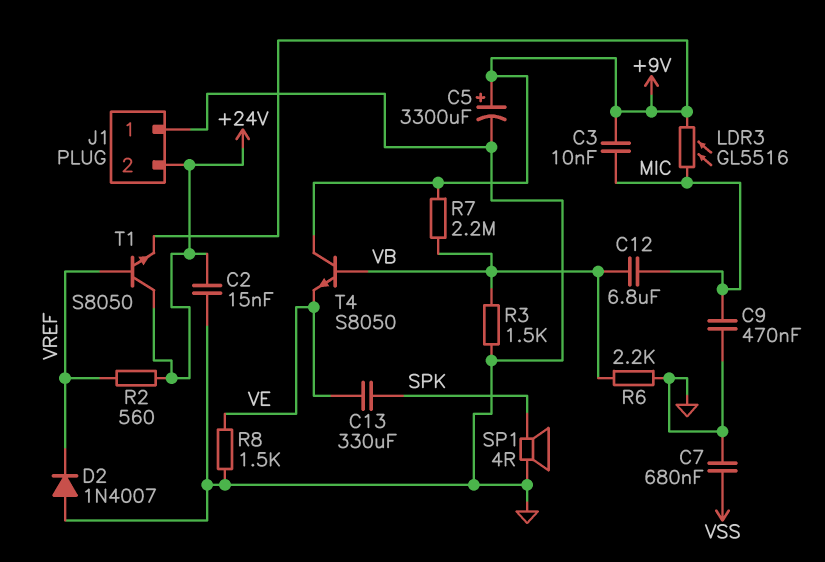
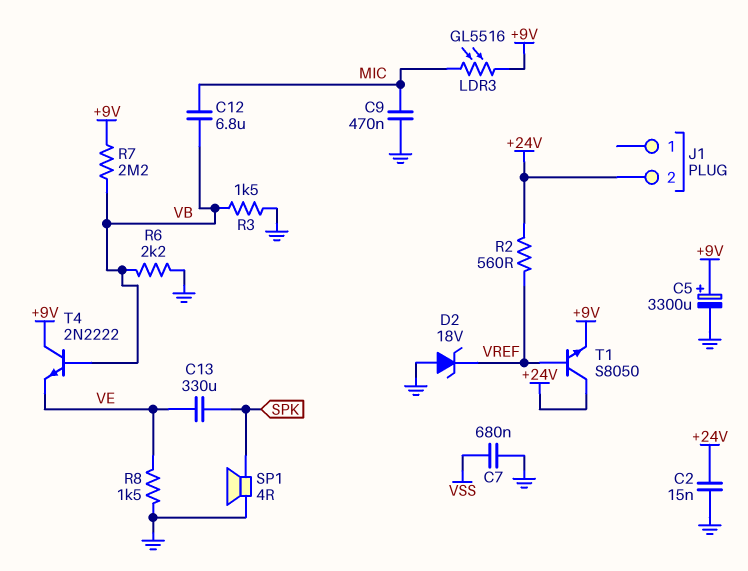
C3: 10nF (+9V, MIC) -> none
D2: diode 1N4007 (A GND, K VREF) -> zener 18V (A GND, K VREF)
J1 pin 1: GND -> none
T4: NPN S8050 (B VB, C +9V, E VE) -> NPN 2N2222 (B VB, C +9V, E VE)

